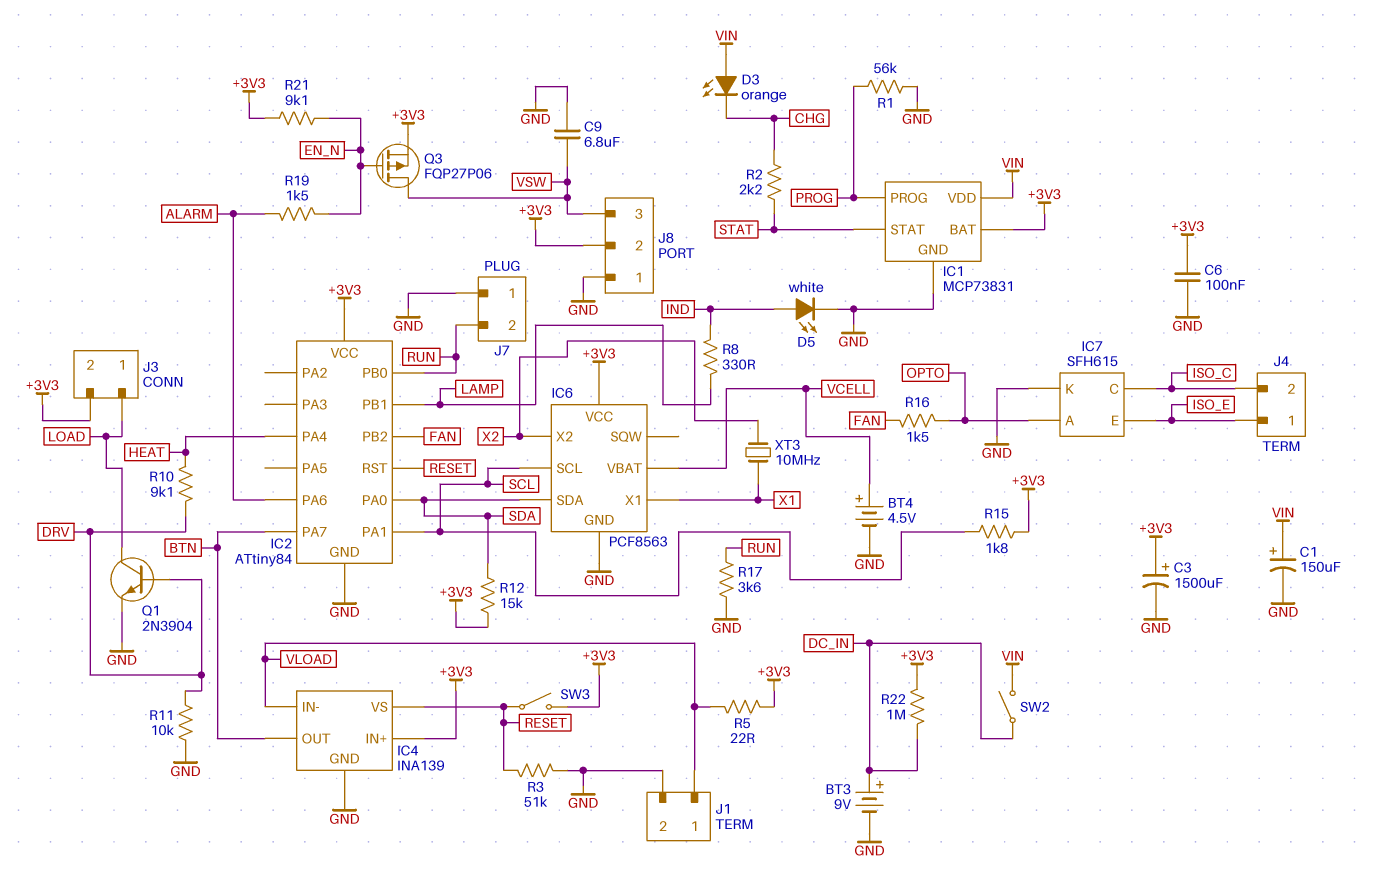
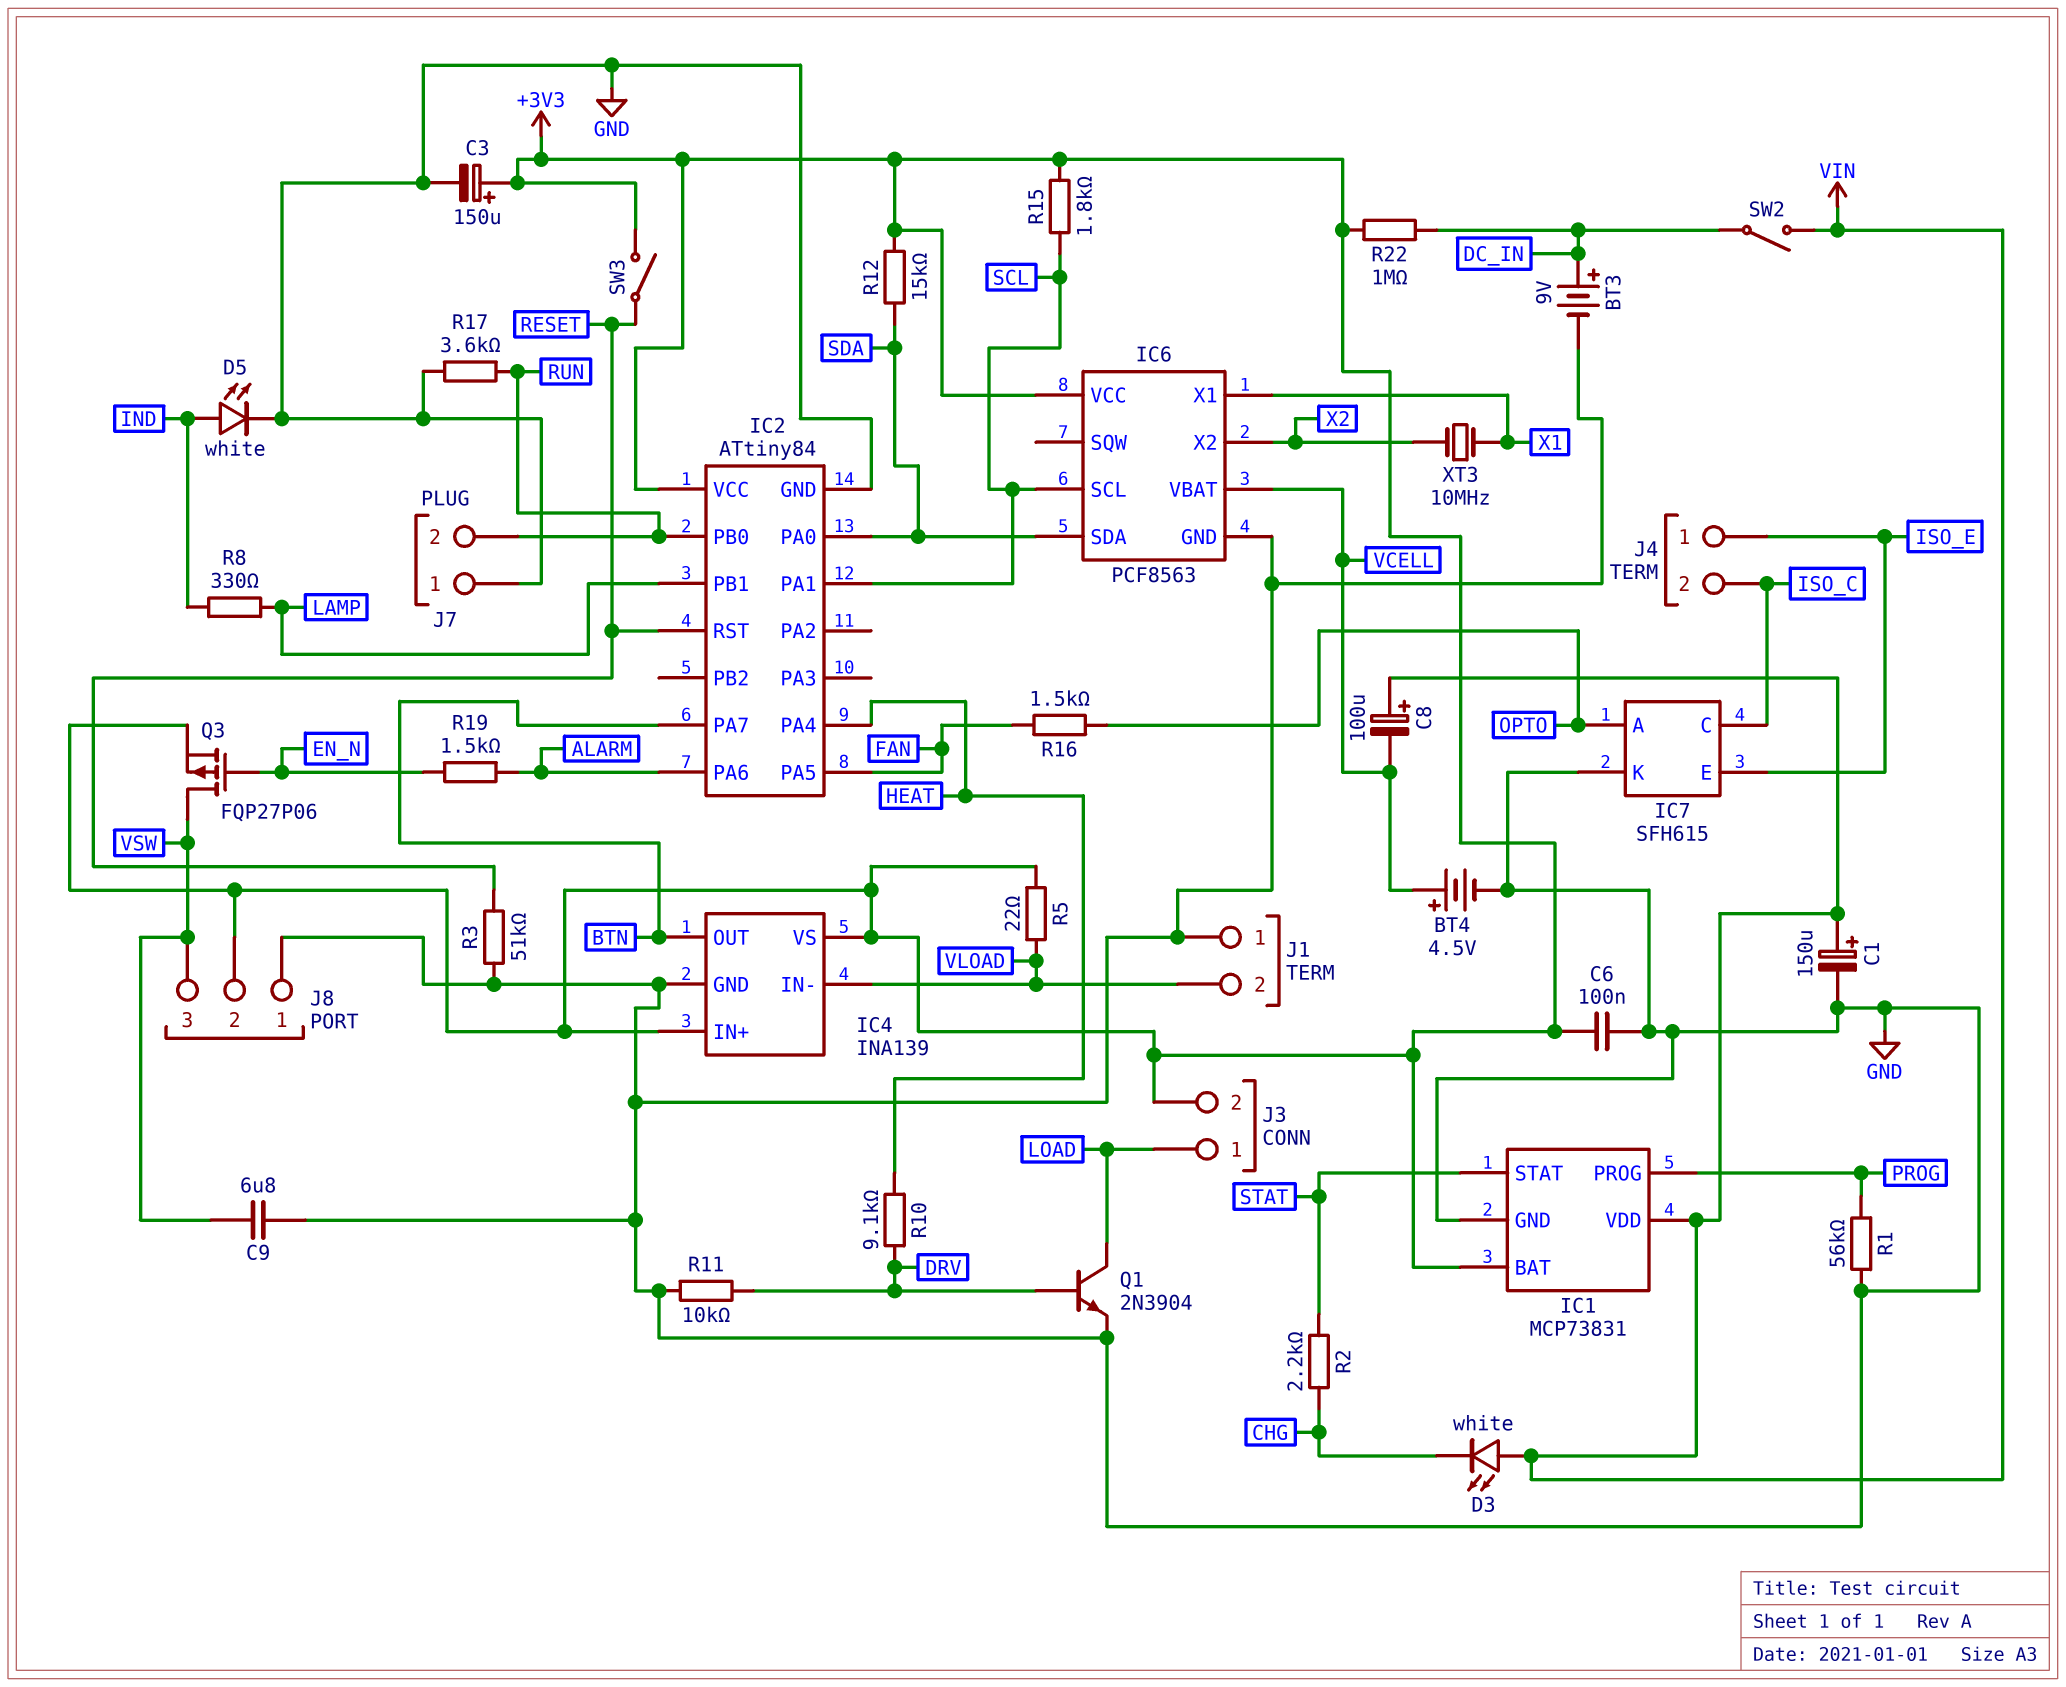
C3: 1500uF (plus +3V3, minus GND) -> 150uF (plus +3V3, minus GND)
C8: none -> 100uF (plus VIN, minus VCELL)
D3: LED orange (A VIN, K CHG) -> LED white (A VIN, K CHG)
IC2 pin PA5: none -> FAN
IC2 pin PB2: FAN -> none
IC4 pin VS: RESET -> +3V3
J1 pin 1: VLOAD -> GND
J1 pin 2: GND -> VLOAD
R21: 9.1k (+3V3, EN_N) -> none

